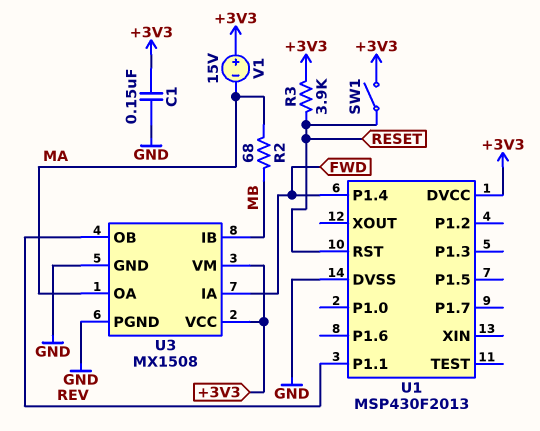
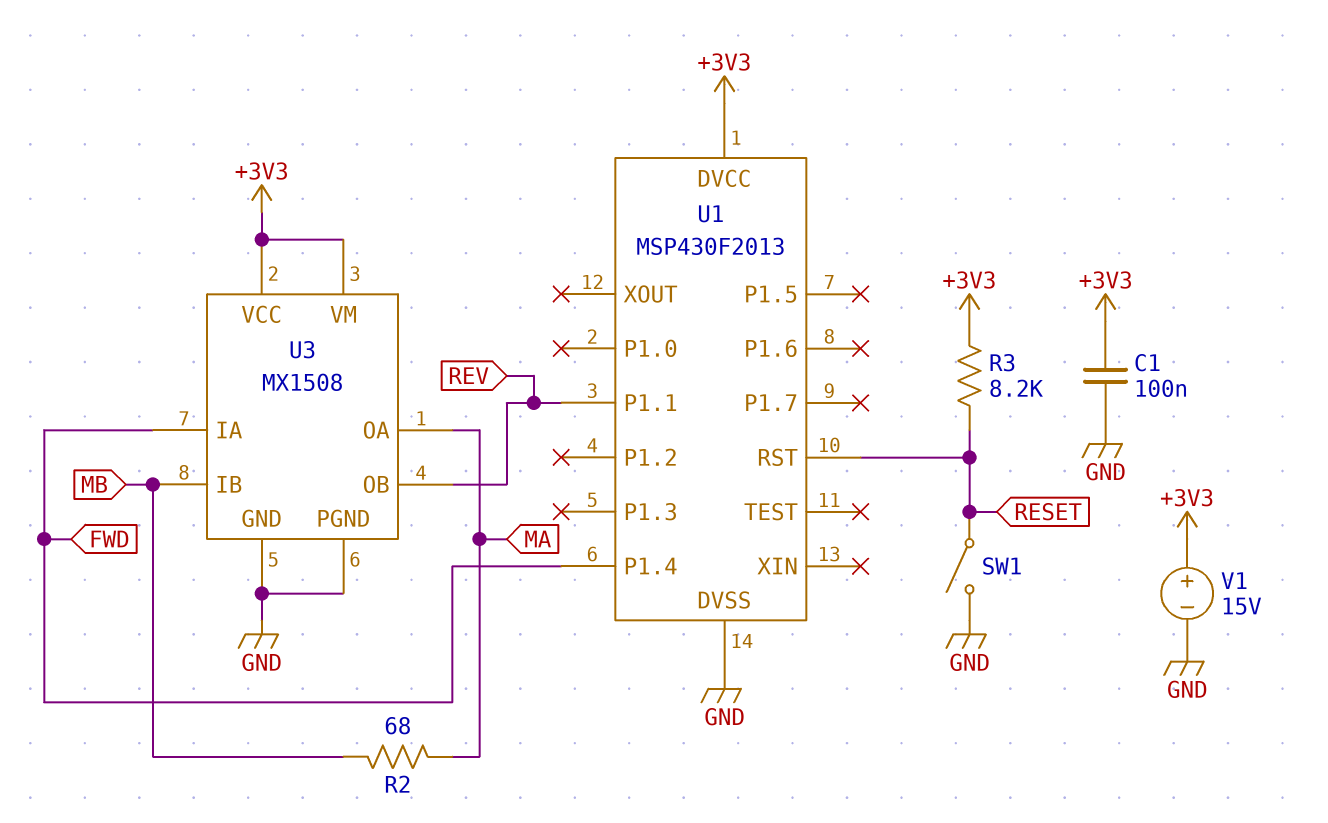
C1: 150nF (+3V3, GND) -> 100nF (+3V3, GND)
R3: 3.9k (+3V3, RESET) -> 8.2k (+3V3, RESET)
SW1: switch (+3V3, RESET) -> switch (GND, RESET)
V1: 15V (plus +3V3, minus MA) -> 15V (plus +3V3, minus GND)

